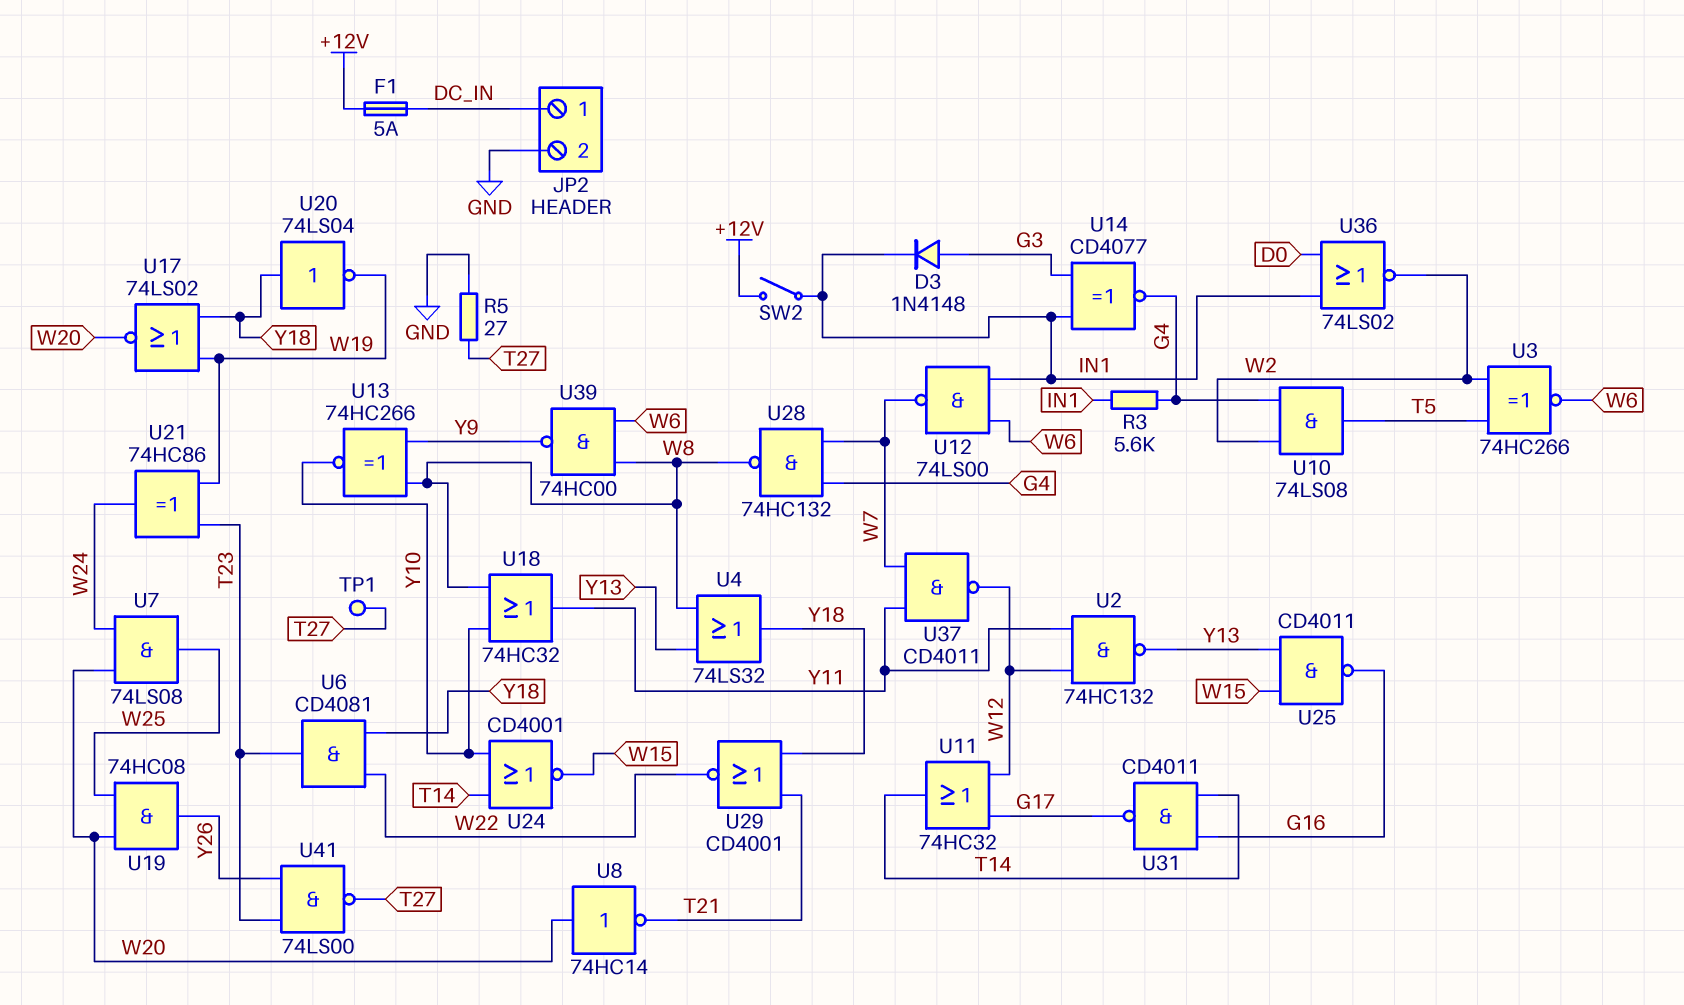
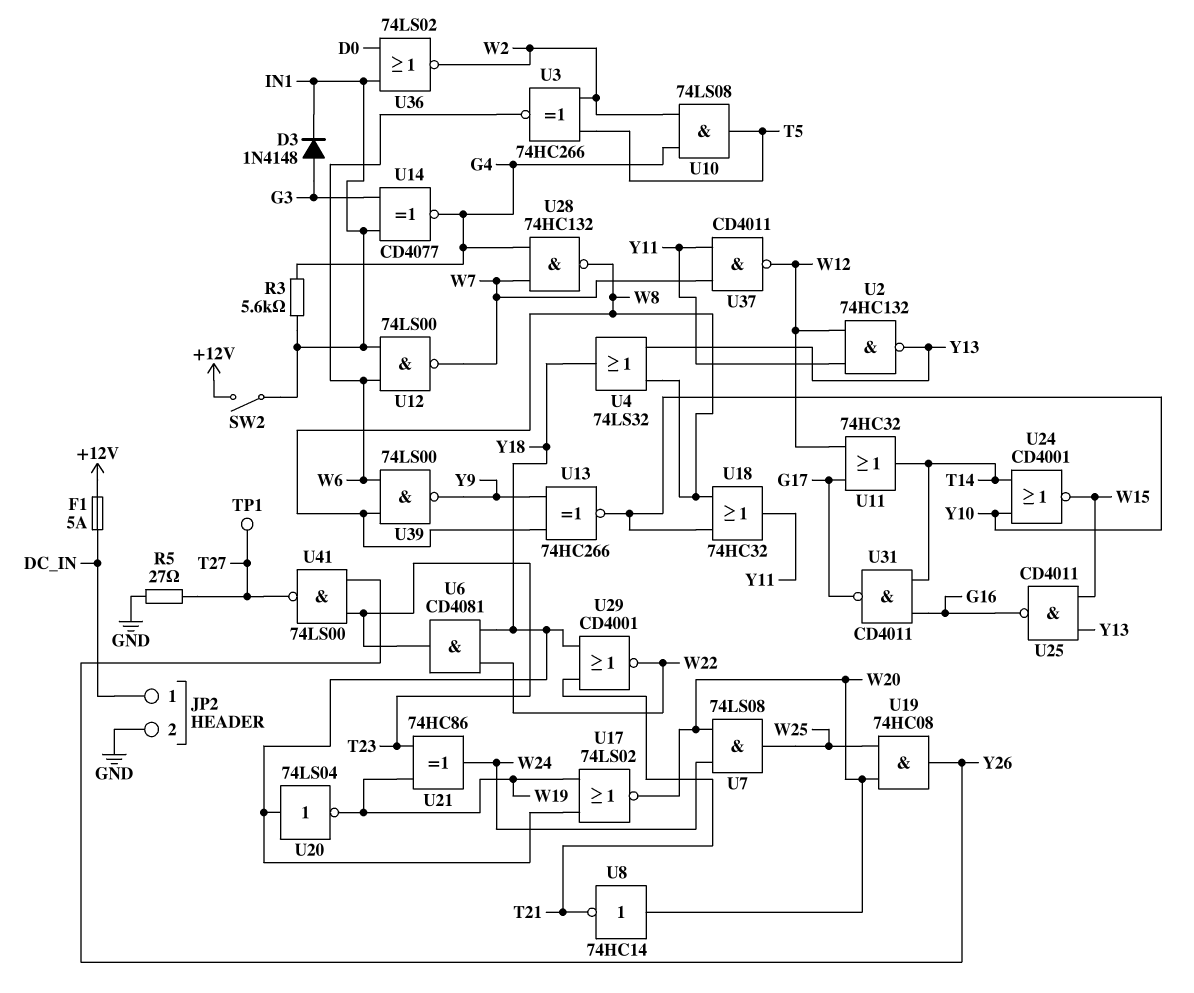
U39: NAND 74HC00 (in W6, in W8, out Y9) -> NAND 74LS00 (in W6, in W8, out Y9)

